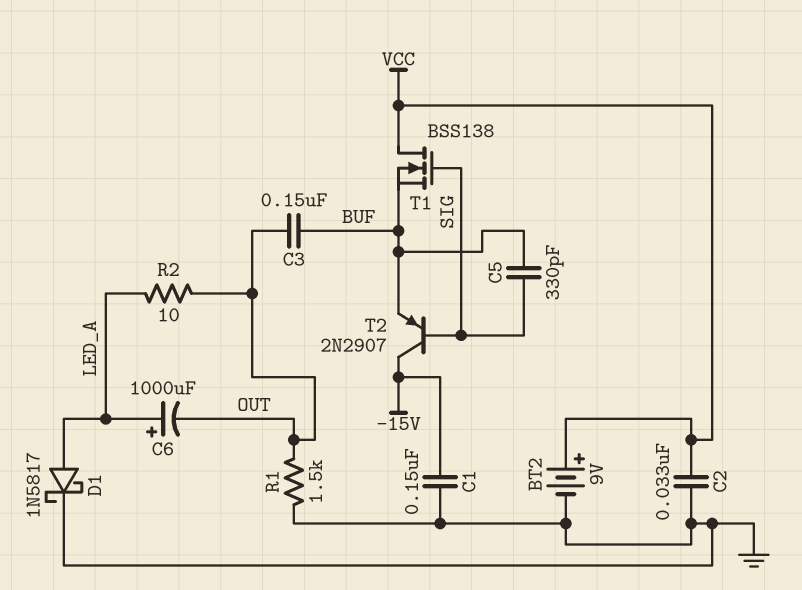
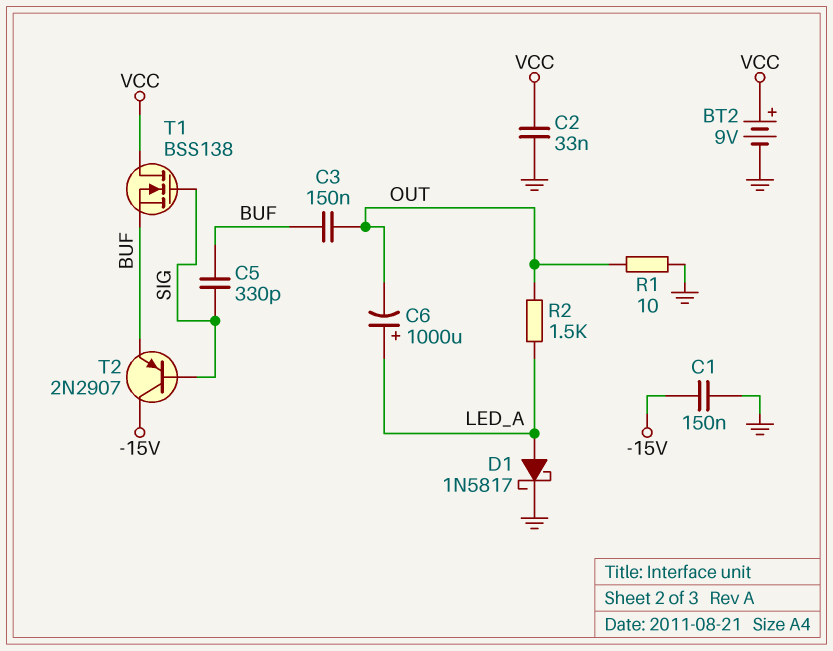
R1: 1.5k (GND, OUT) -> 10 (GND, OUT)
R2: 10 (LED_A, OUT) -> 1.5k (LED_A, OUT)

